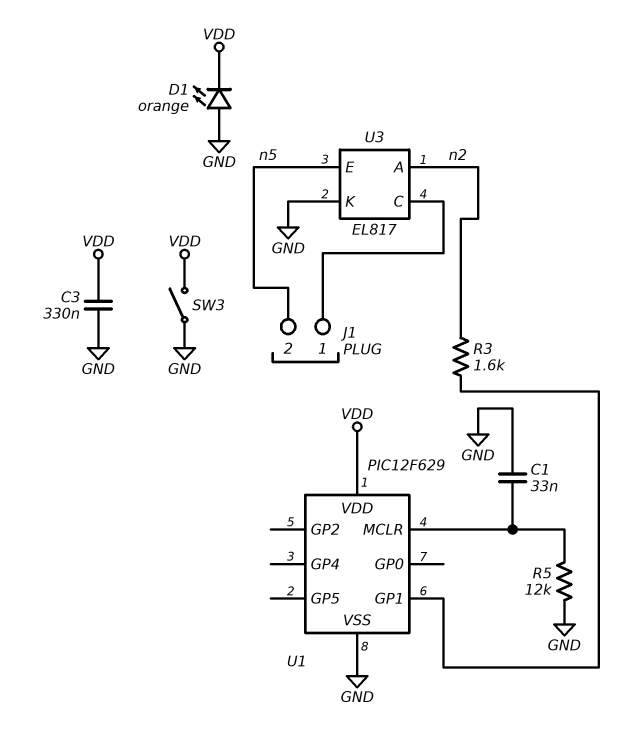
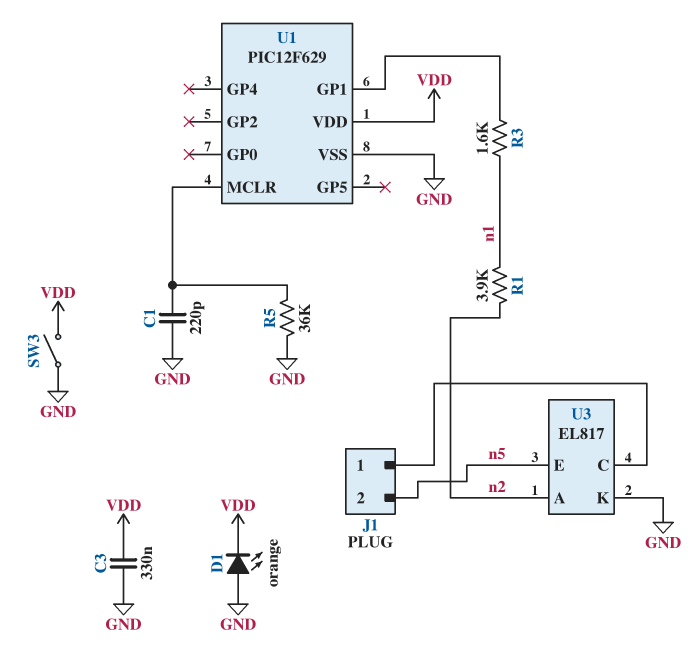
C1: 33nF (GND, U1/MCLR) -> 220pF (GND, U1/MCLR)
R1: none -> 3.9k (n1, n2)
R3: 1.6k (U1/GP1, n2) -> 1.6k (U1/GP1, n1)
R5: 12k (GND, U1/MCLR) -> 36k (GND, U1/MCLR)

